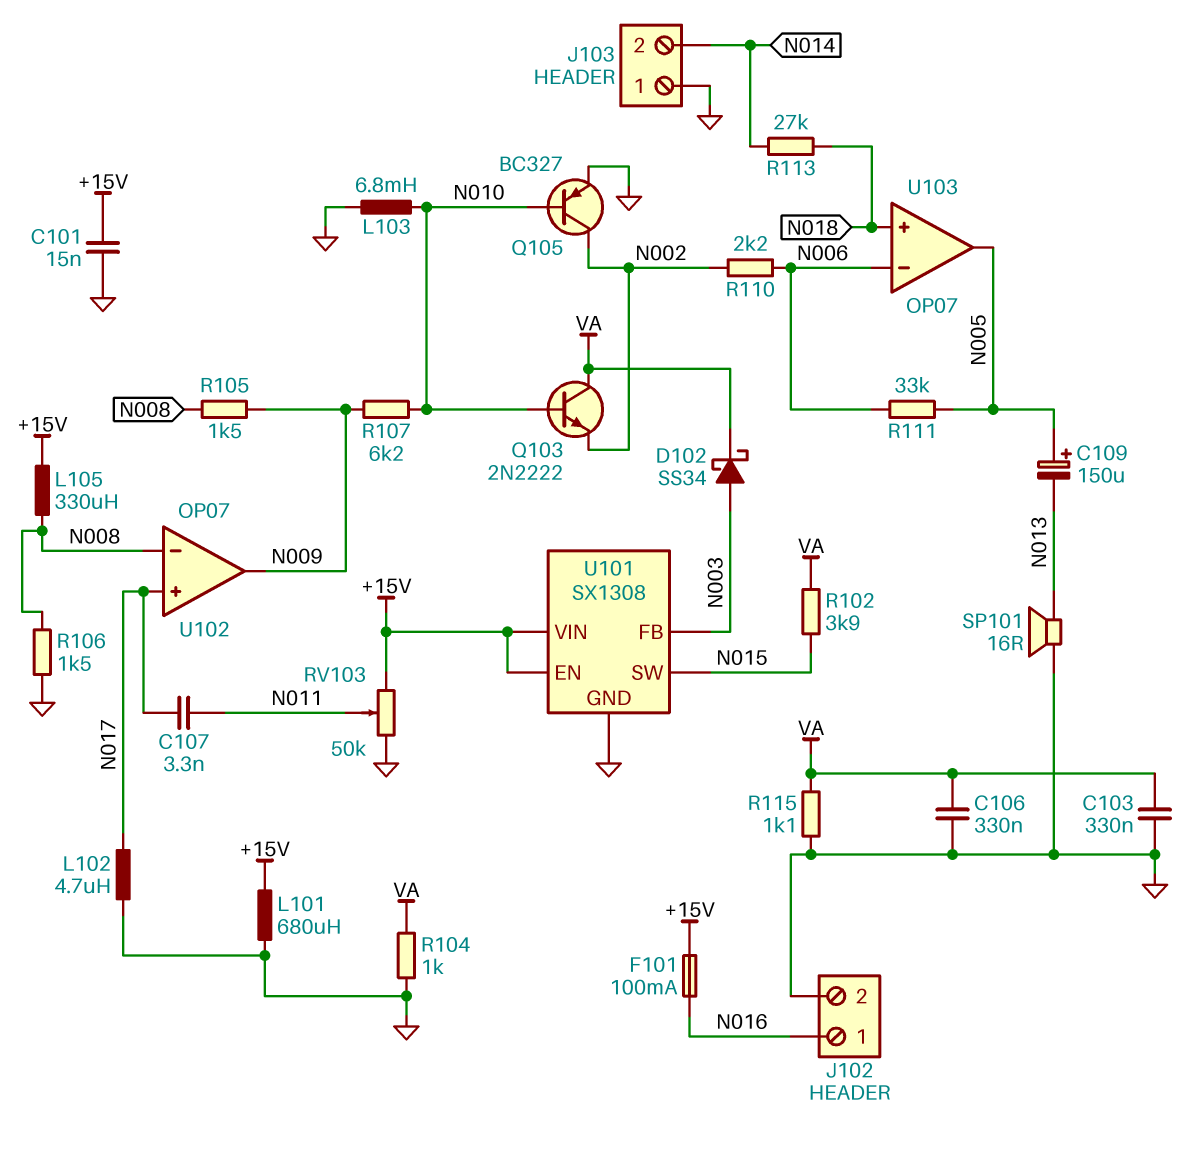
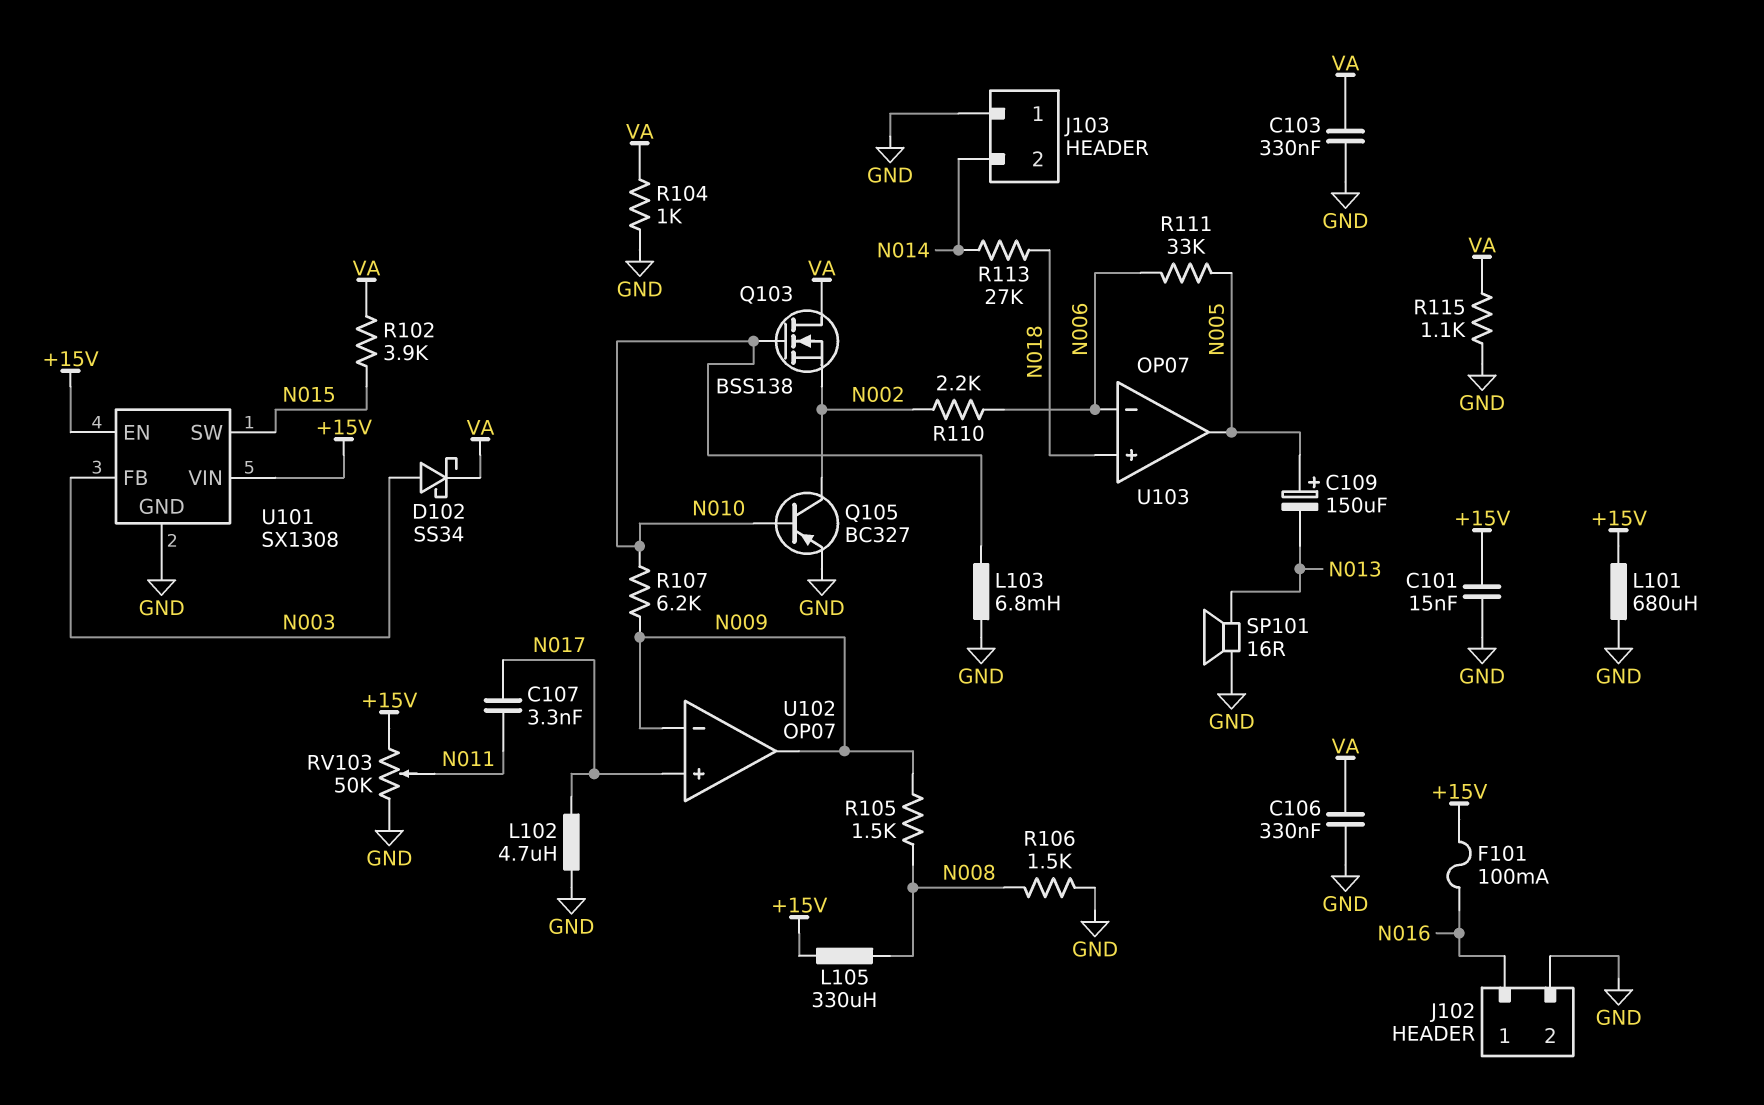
Q103: NPN 2N2222 (B N010, C VA, E N002) -> NMOS BSS138 (G N010, D VA, S N002)
U102 pin in-: N008 -> N009

